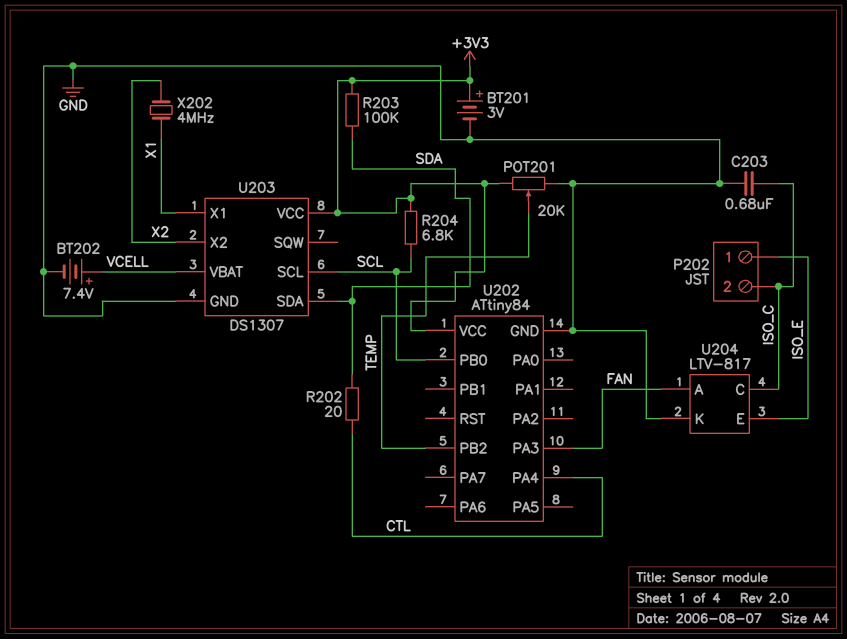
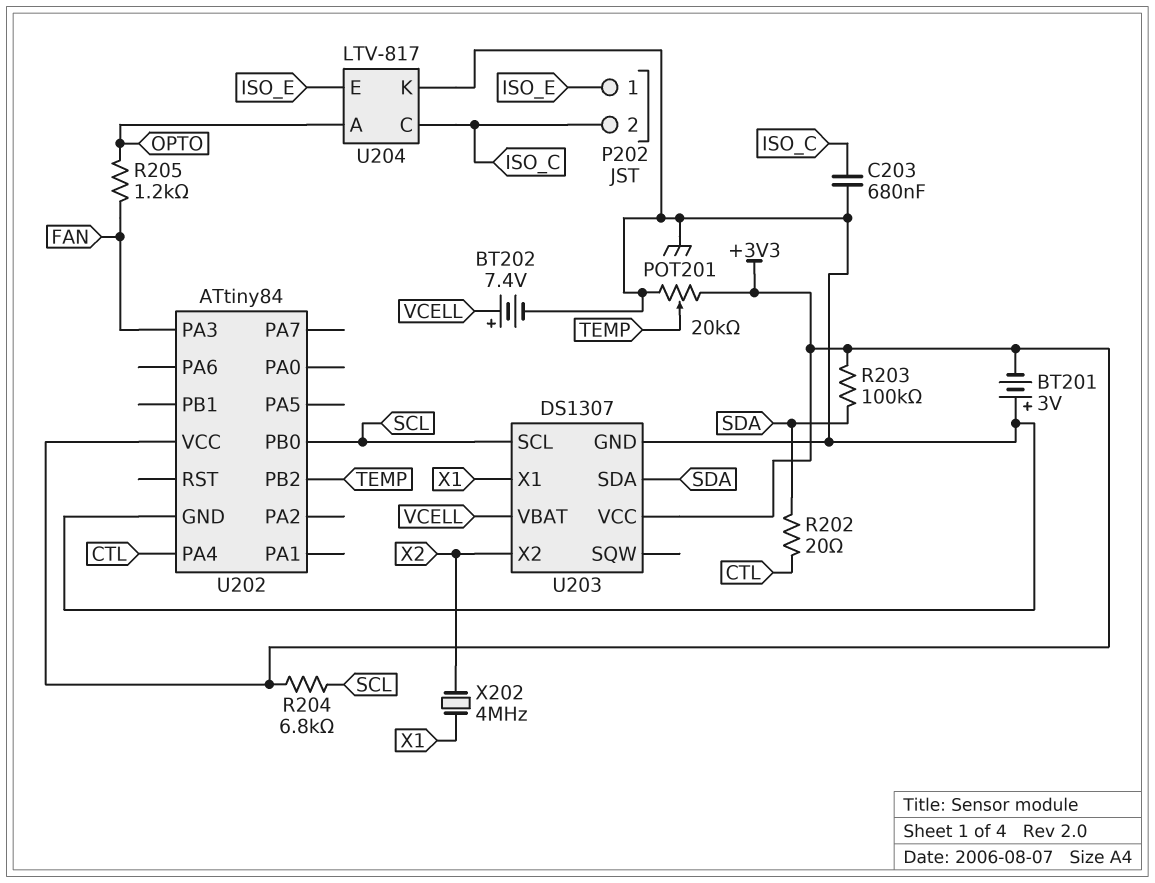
BT201: 3V (plus +3V3, minus GND) -> 3V (plus GND, minus +3V3)
R205: none -> 1.2k (FAN, OPTO)
U204 pin A: FAN -> OPTO

